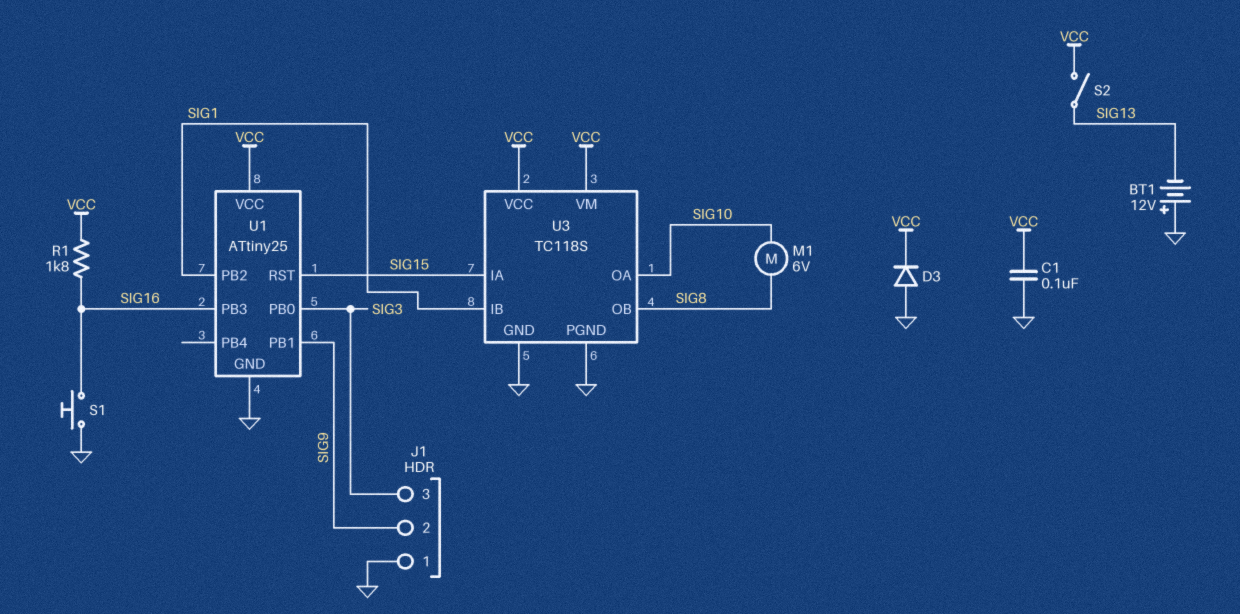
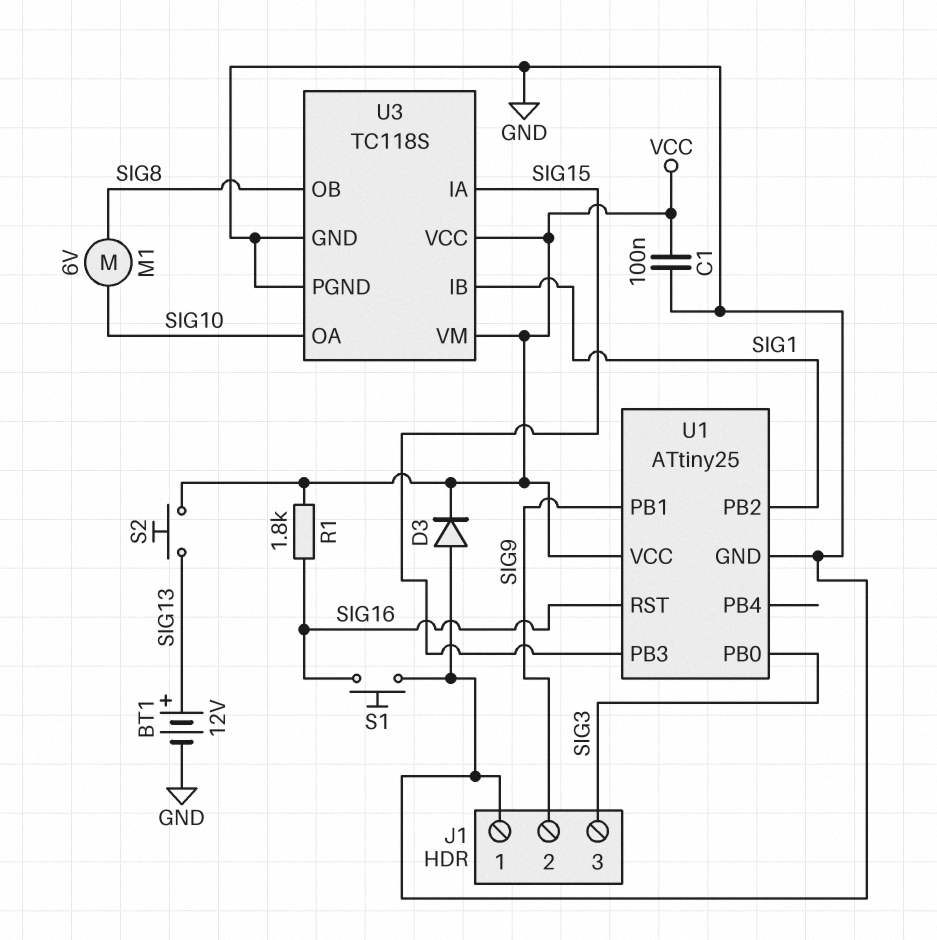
BT1: 12V (plus GND, minus SIG13) -> 12V (plus SIG13, minus GND)
S2: switch (SIG13, VCC) -> button (SIG13, VCC)
U1 pin PB3: SIG16 -> SIG15
U1 pin RST: SIG15 -> SIG16

